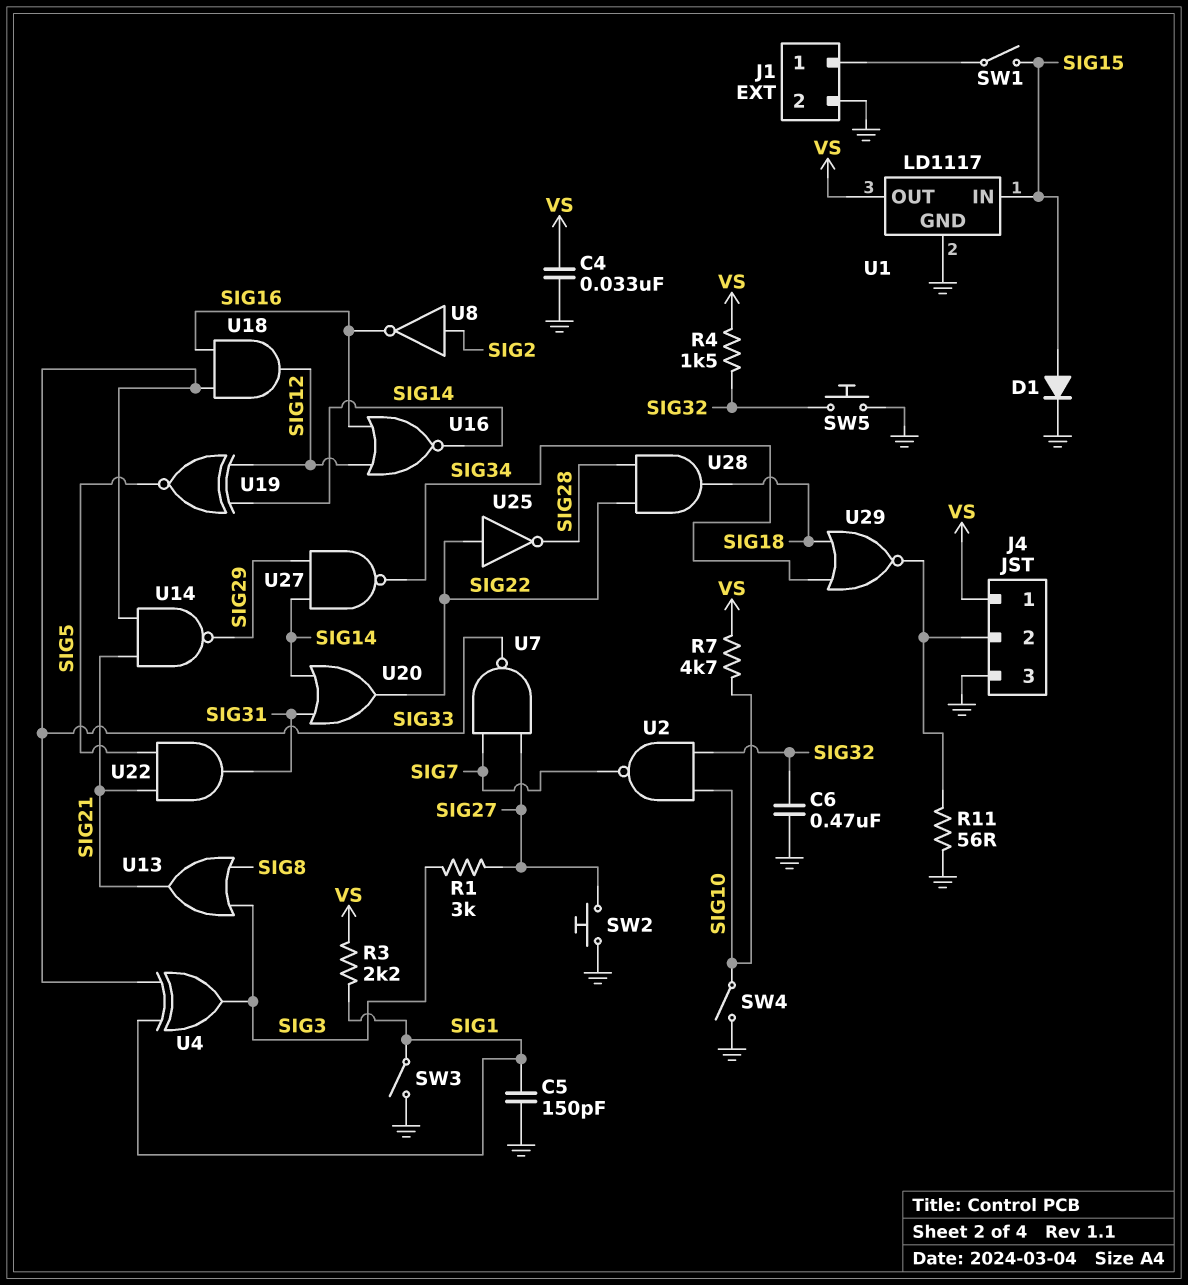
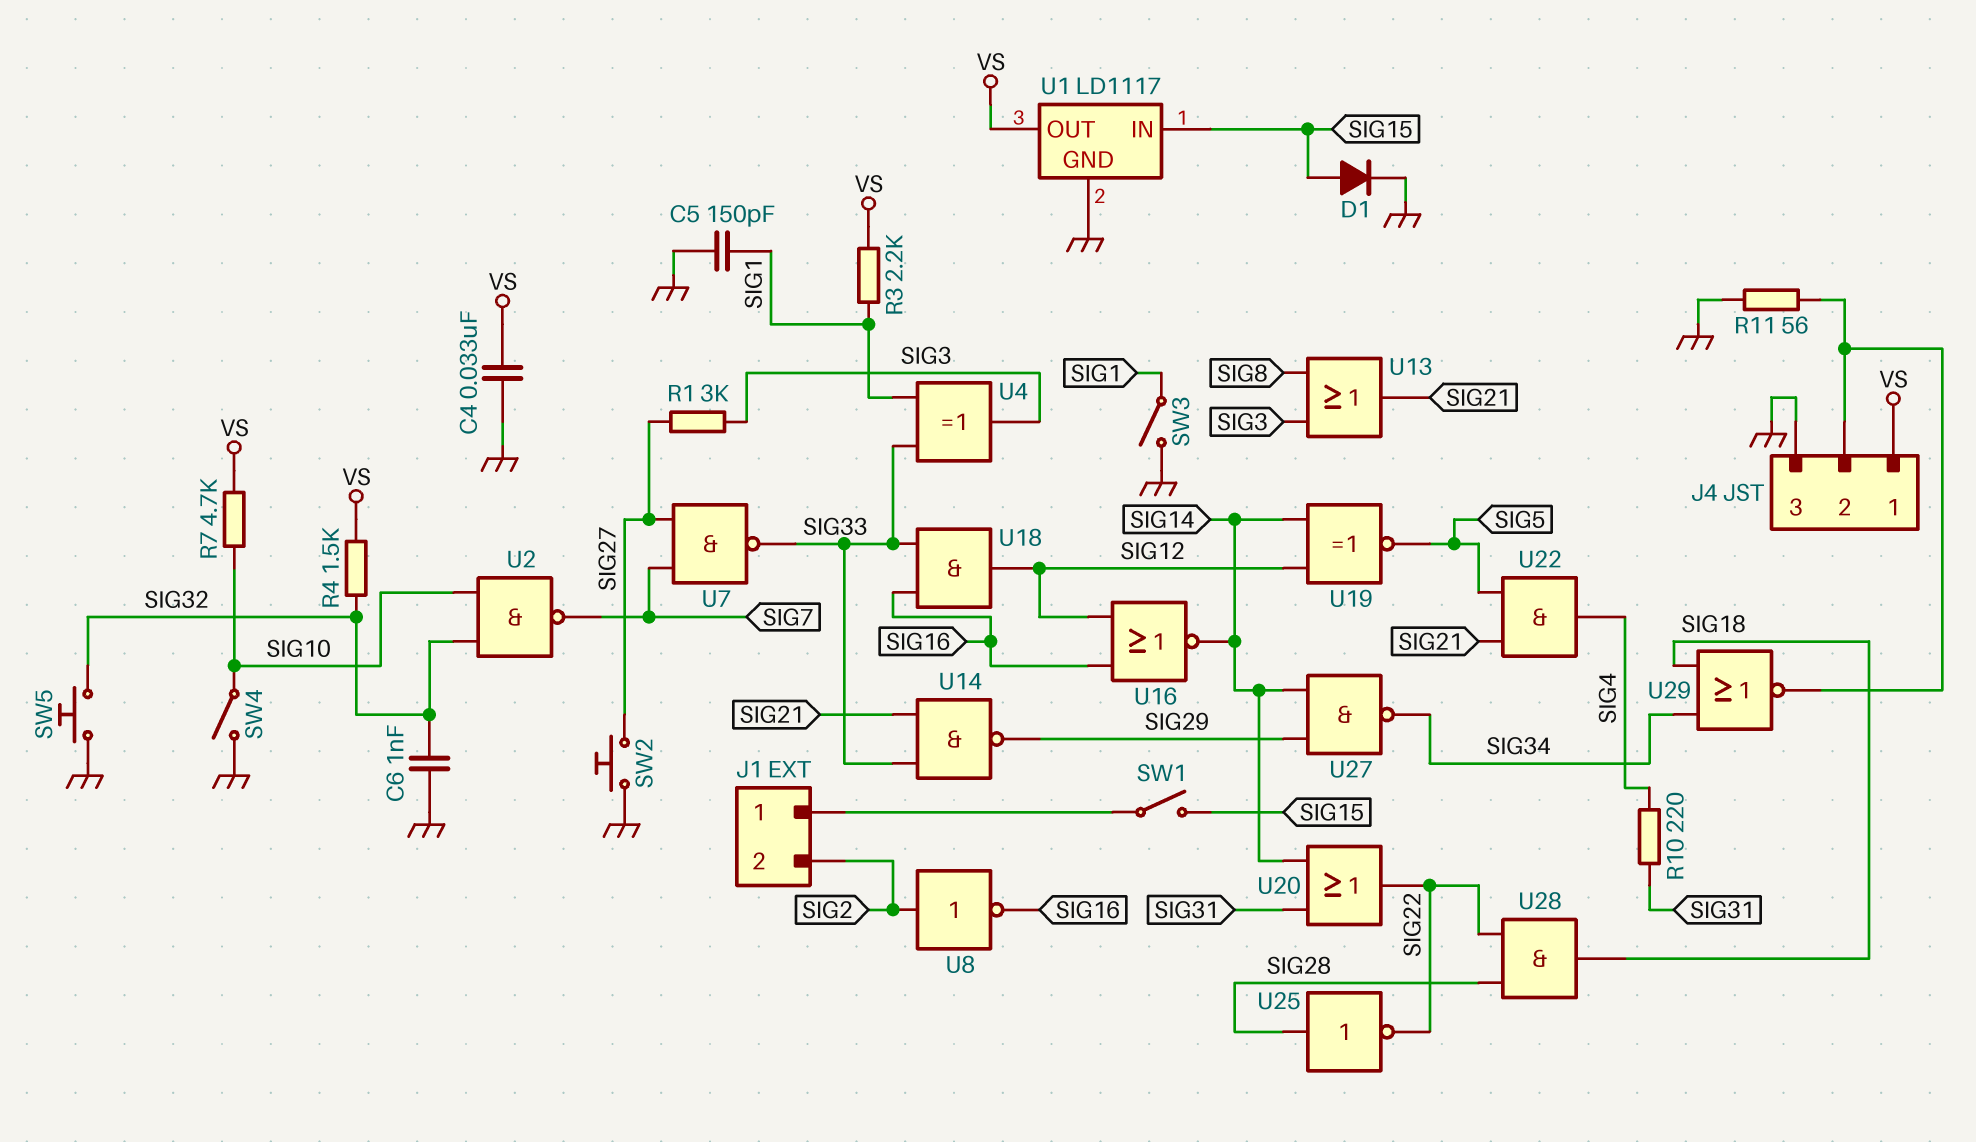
C6: 470nF (GND, SIG32) -> 1nF (GND, SIG32)
J1 pin 2: GND -> SIG2
R10: none -> 220 (SIG4, SIG31)
U22: AND (in SIG5, in SIG21, out SIG31) -> AND (in SIG5, in SIG21, out SIG4)
U25: NOT (in SIG22, out SIG28) -> NOT (in SIG28, out SIG22)

